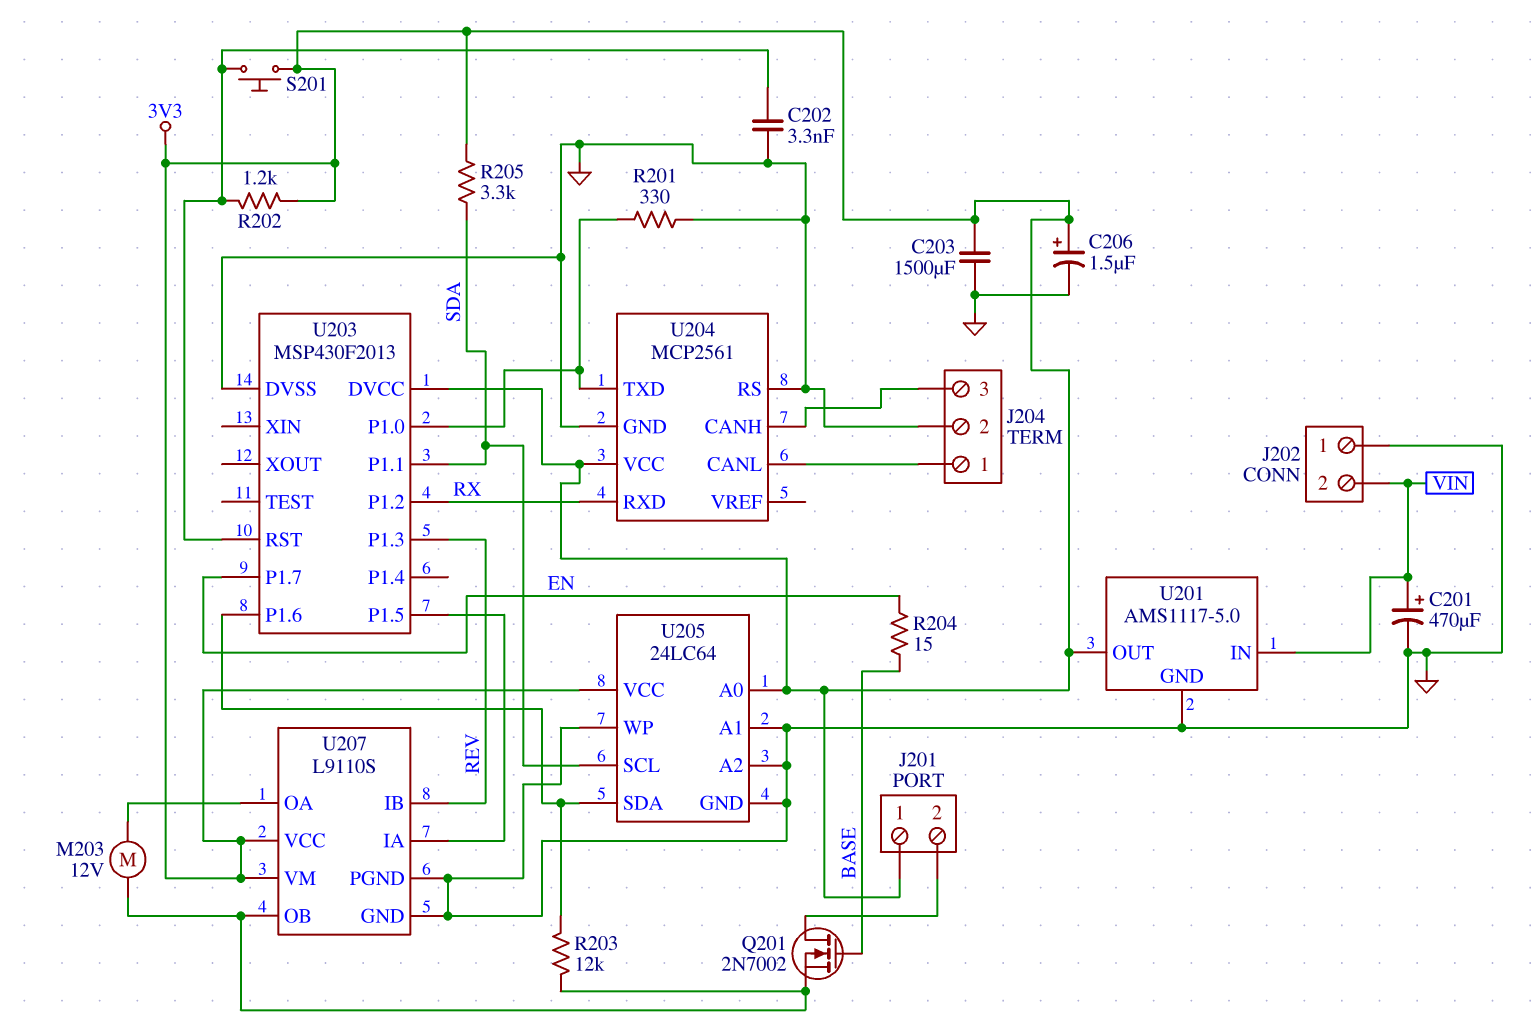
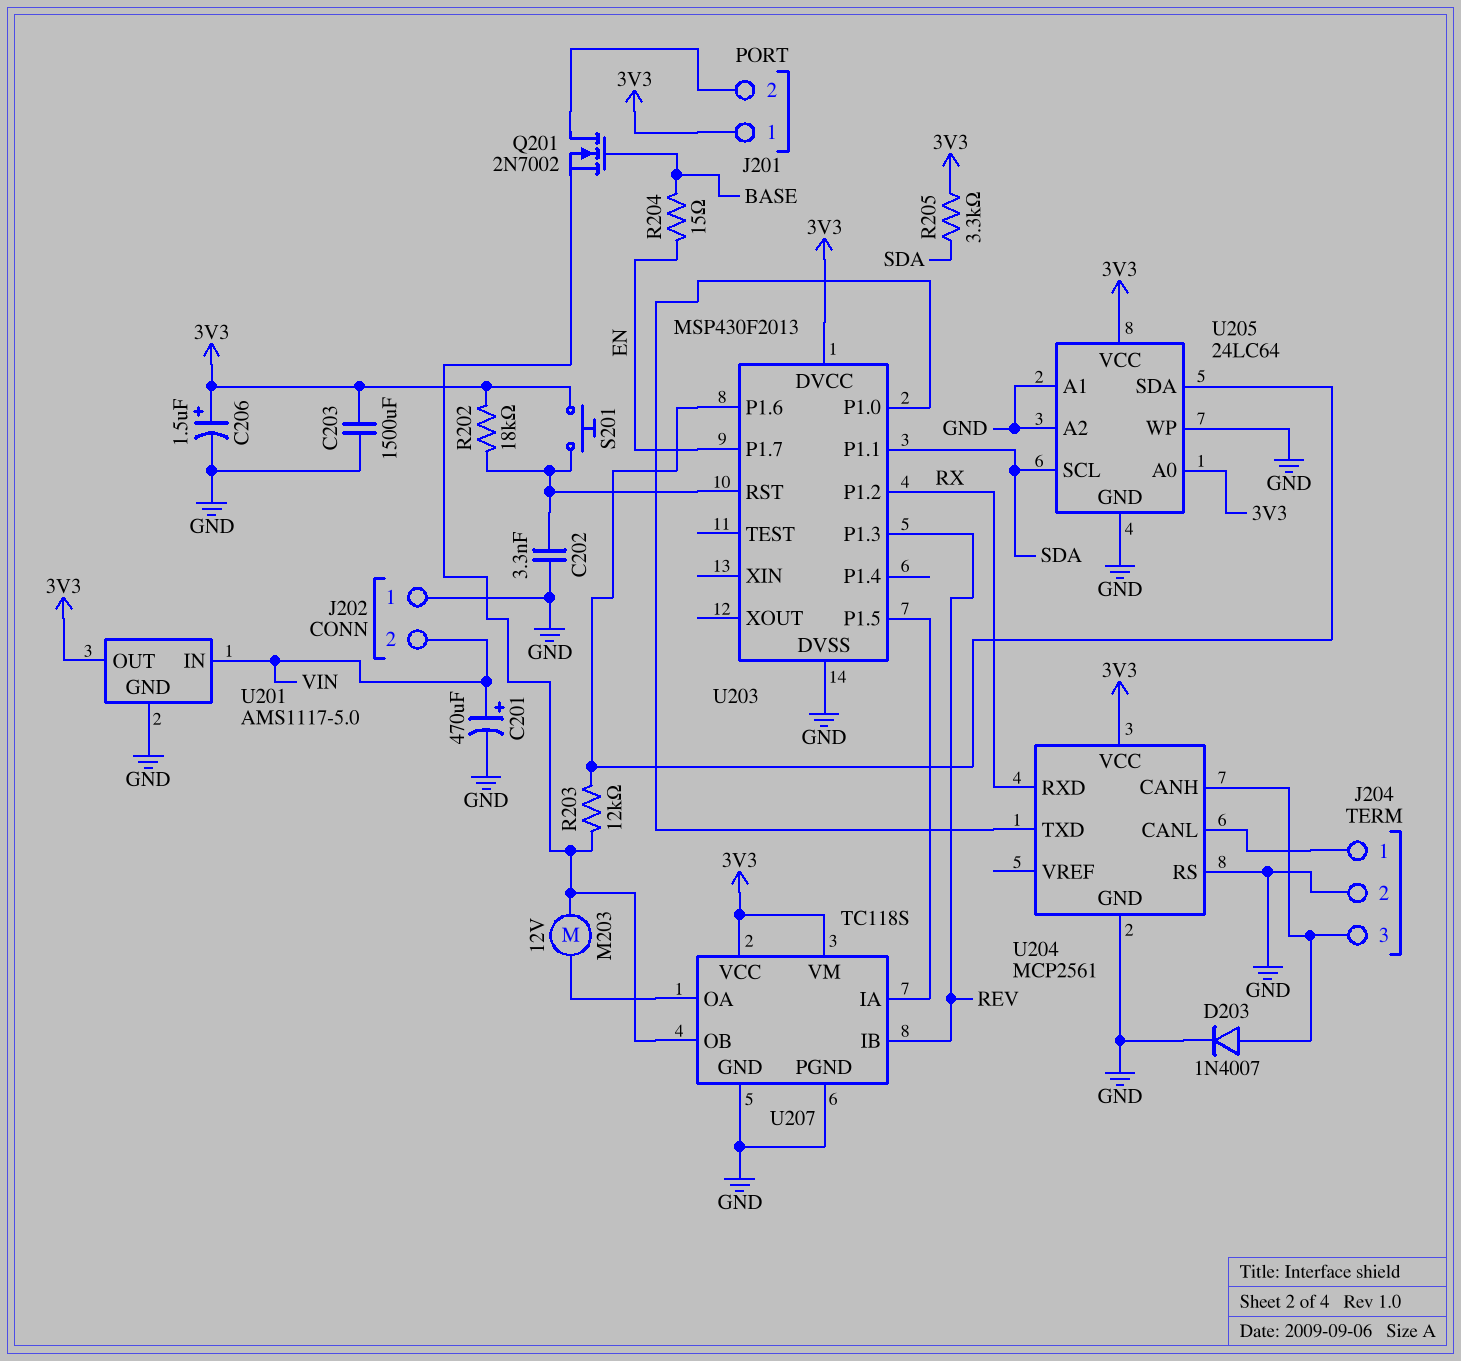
D203: none -> diode 1N4007 (A J204/3, K GND)
R201: 330 (GND, U203/P1.0) -> none
R202: 1.2k (3V3, U203/RST) -> 18k (3V3, U203/RST)
U207: L9110S -> TC118S

